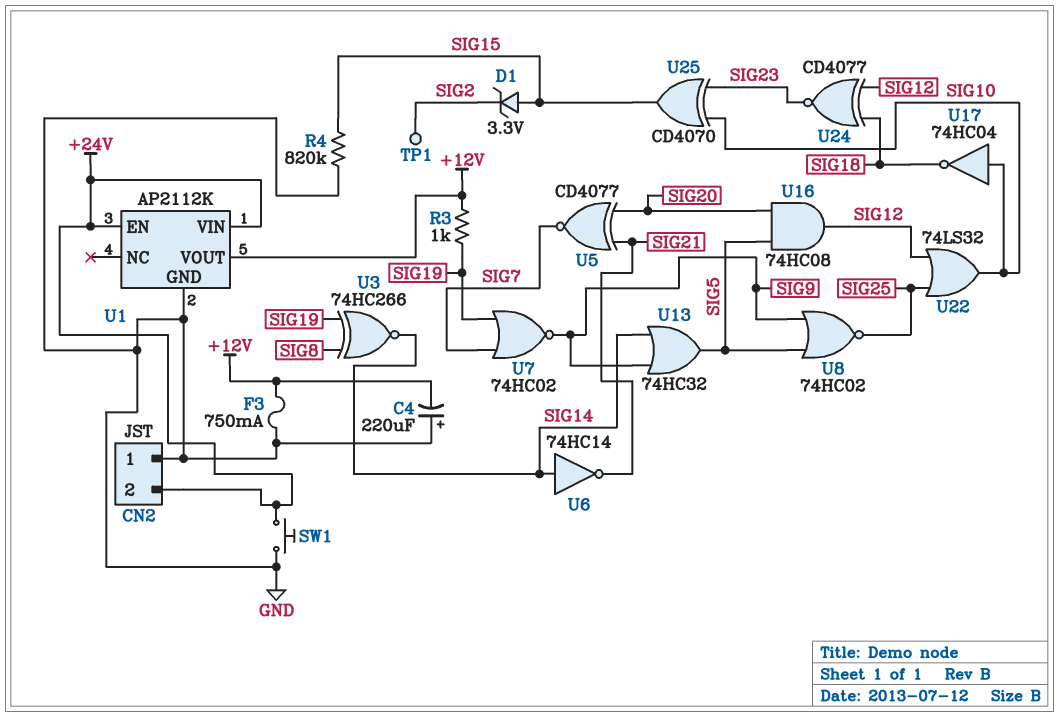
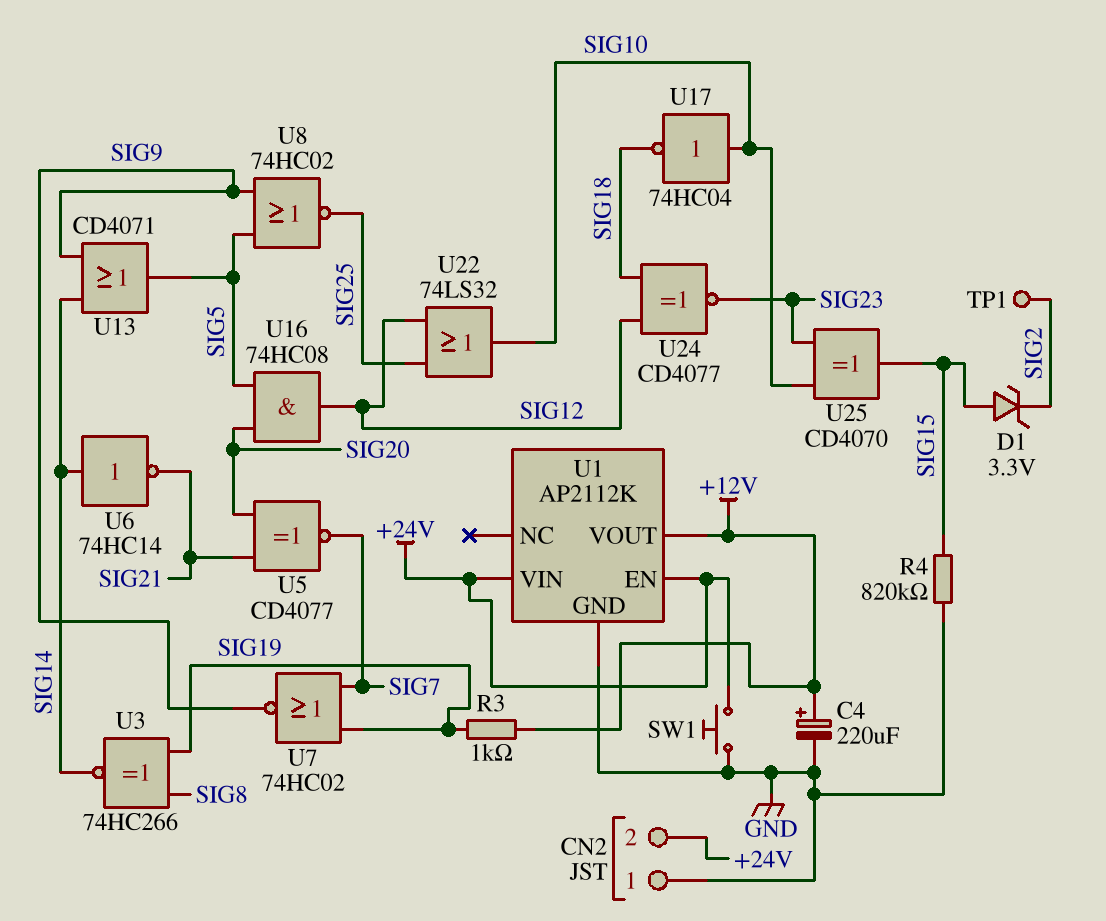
C4: 220uF (plus GND, minus +12V) -> 220uF (plus +12V, minus GND)
F3: 750mA (+12V, GND) -> none
U13: OR 74HC32 (in SIG9, in SIG14, out SIG5) -> OR CD4071 (in SIG9, in SIG14, out SIG5)

